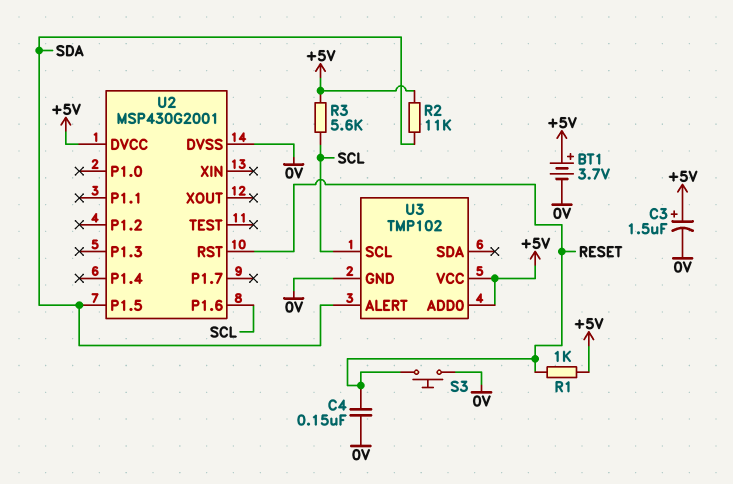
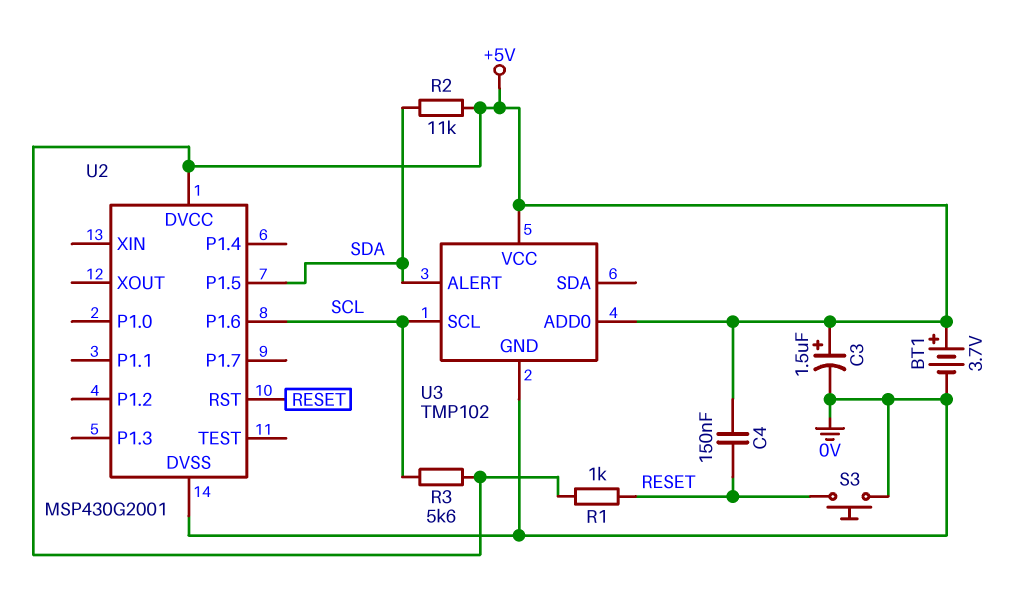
C4: 150nF (0V, RESET) -> 150nF (+5V, RESET)

